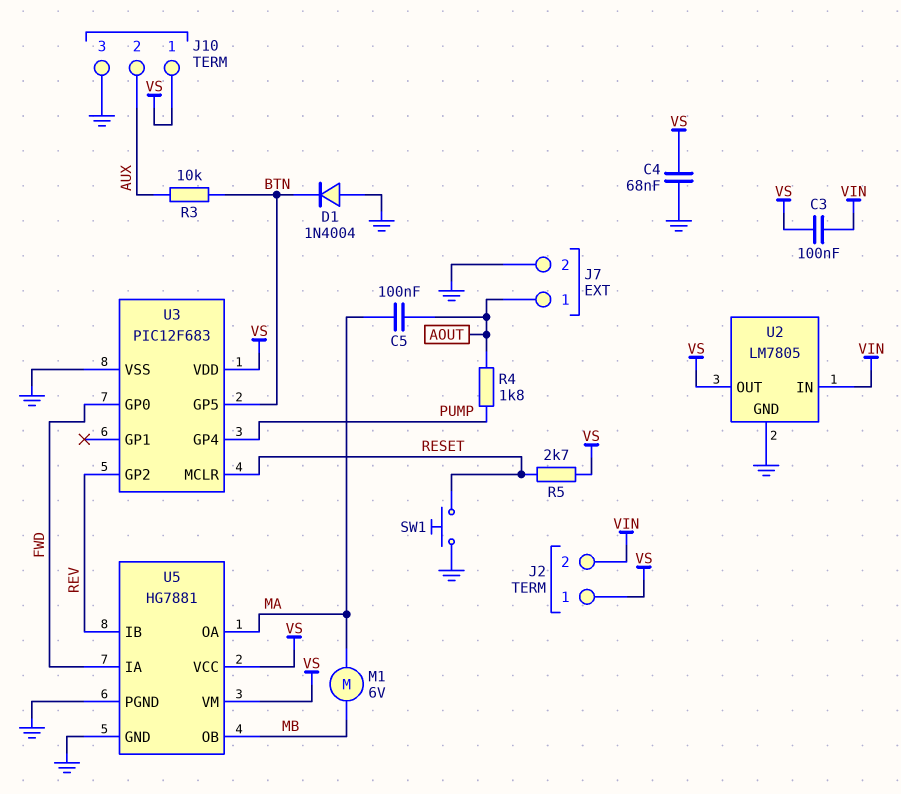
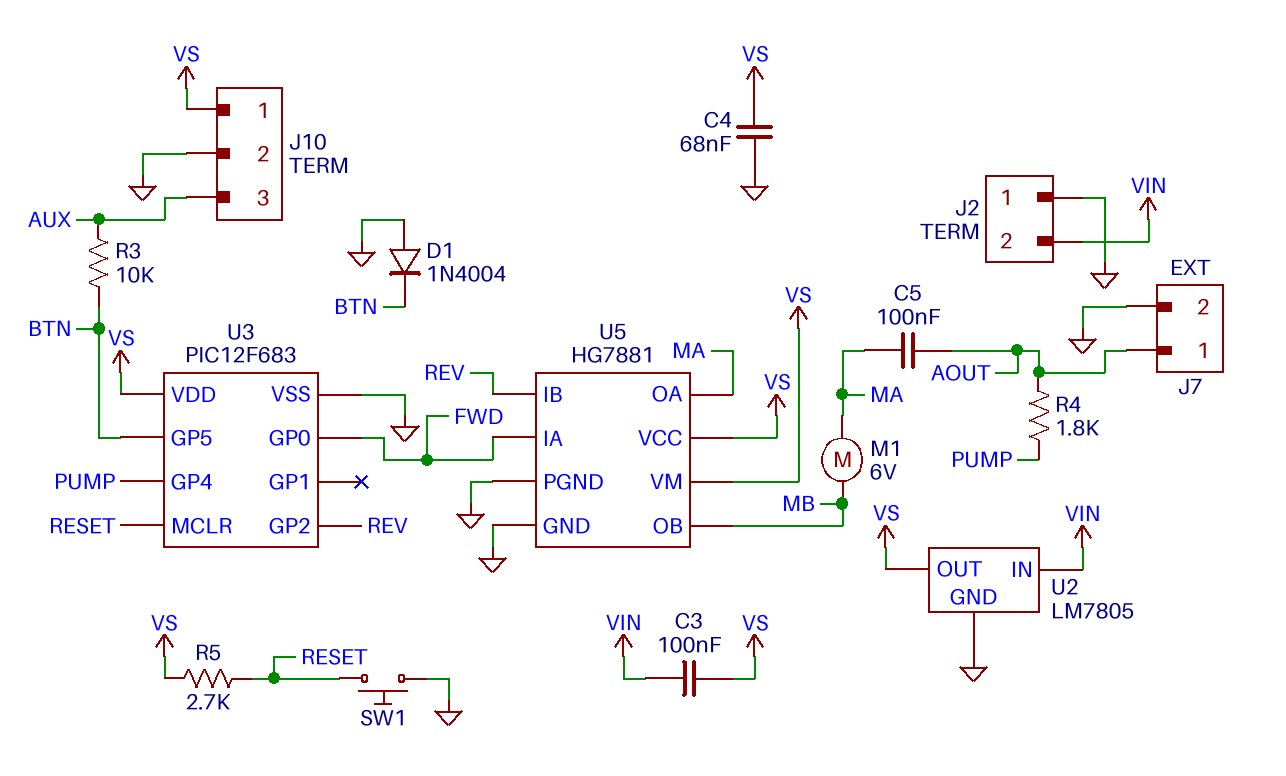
J2 pin 1: VS -> GND
J10 pin 2: AUX -> GND
J10 pin 3: GND -> AUX

